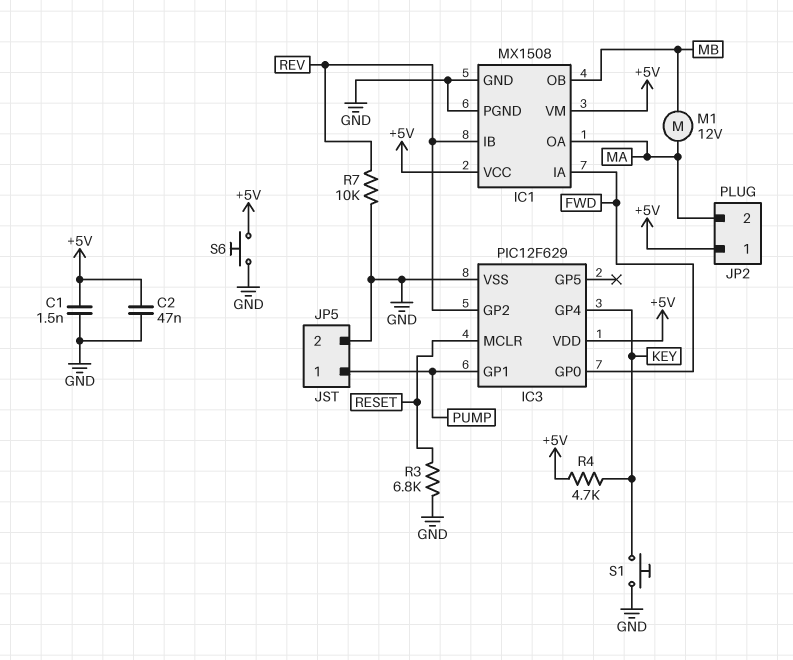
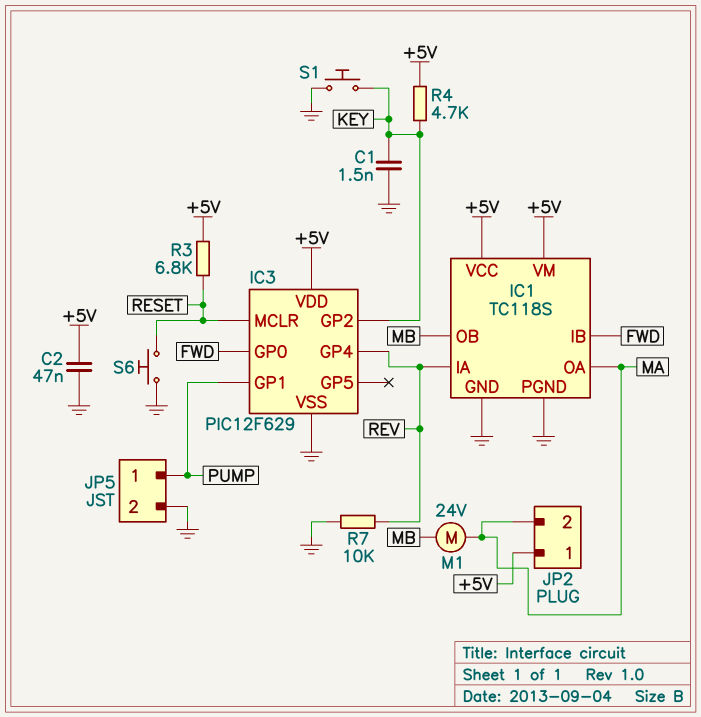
C1: 1.5nF (+5V, GND) -> 1.5nF (GND, KEY)
IC1: MX1508 -> TC118S
IC1 pin IA: FWD -> REV
IC1 pin IB: REV -> FWD
IC3 pin GP2: REV -> KEY
IC3 pin GP4: KEY -> REV
M1: motor 12V (MA, MB) -> motor 24V (MA, MB)
R3: 6.8k (GND, RESET) -> 6.8k (+5V, RESET)
S6: button (+5V, GND) -> button (GND, RESET)

